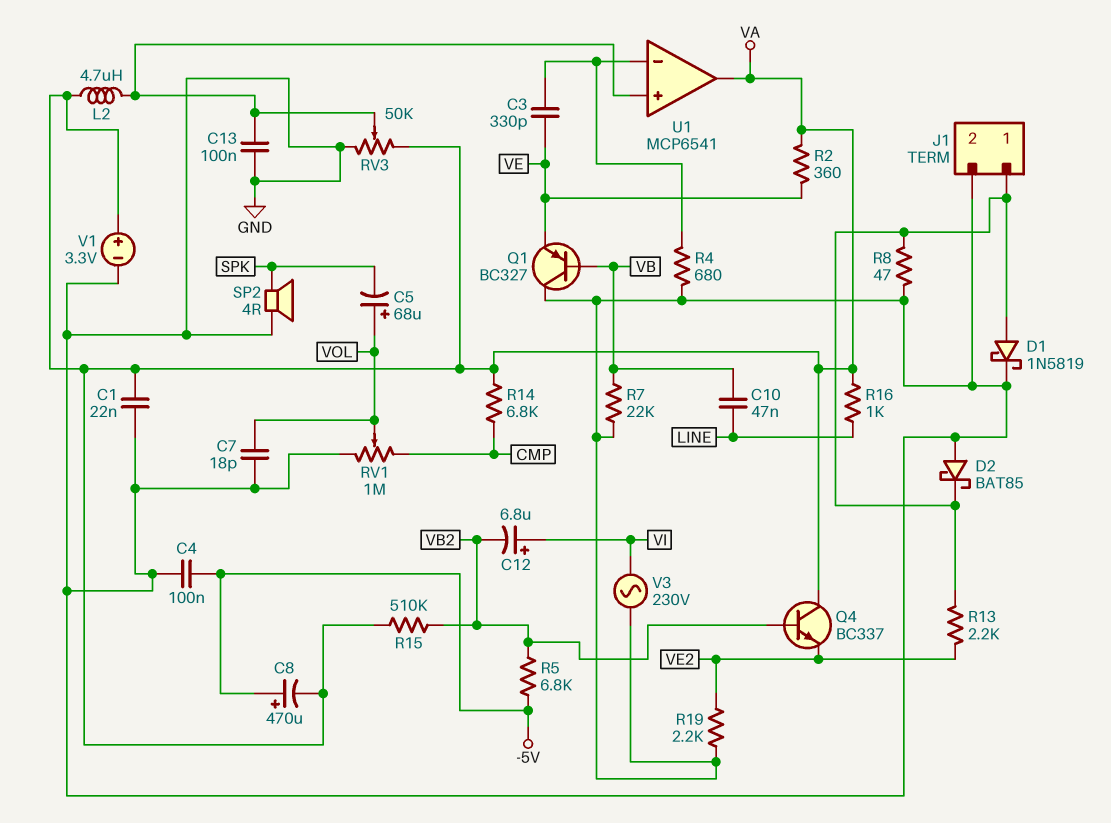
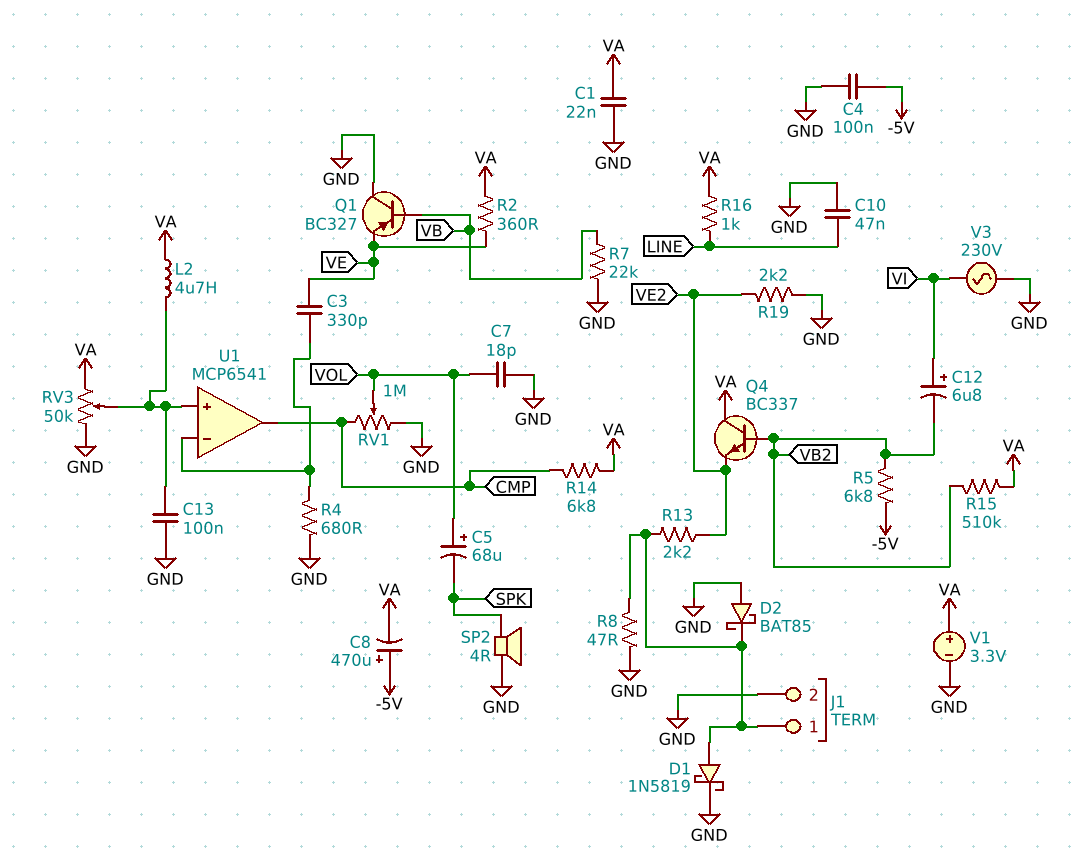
C10: 47nF (LINE, VB) -> 47nF (GND, LINE)
U1 pin out: VA -> CMP

